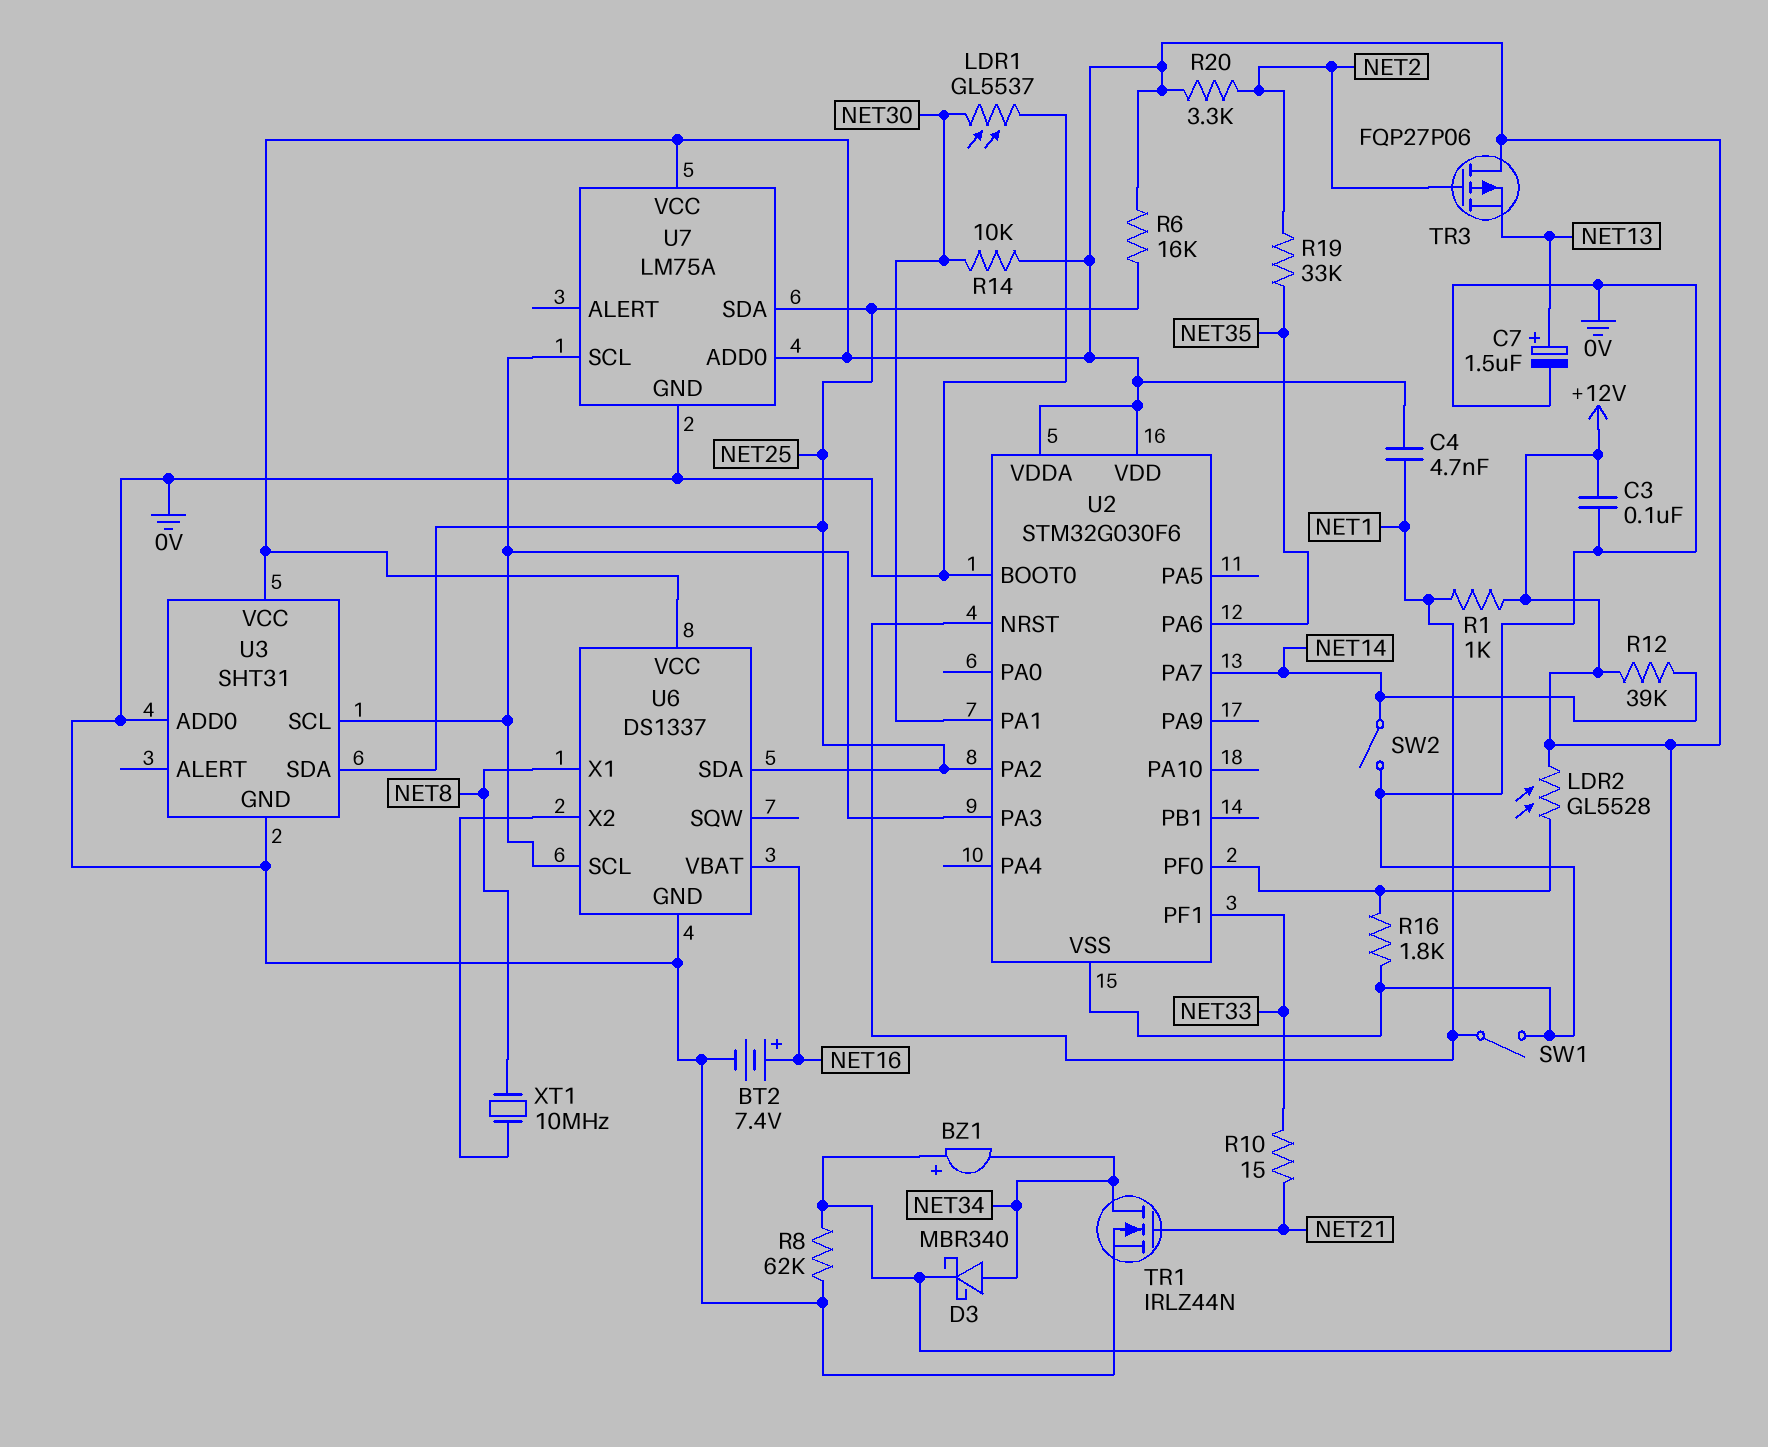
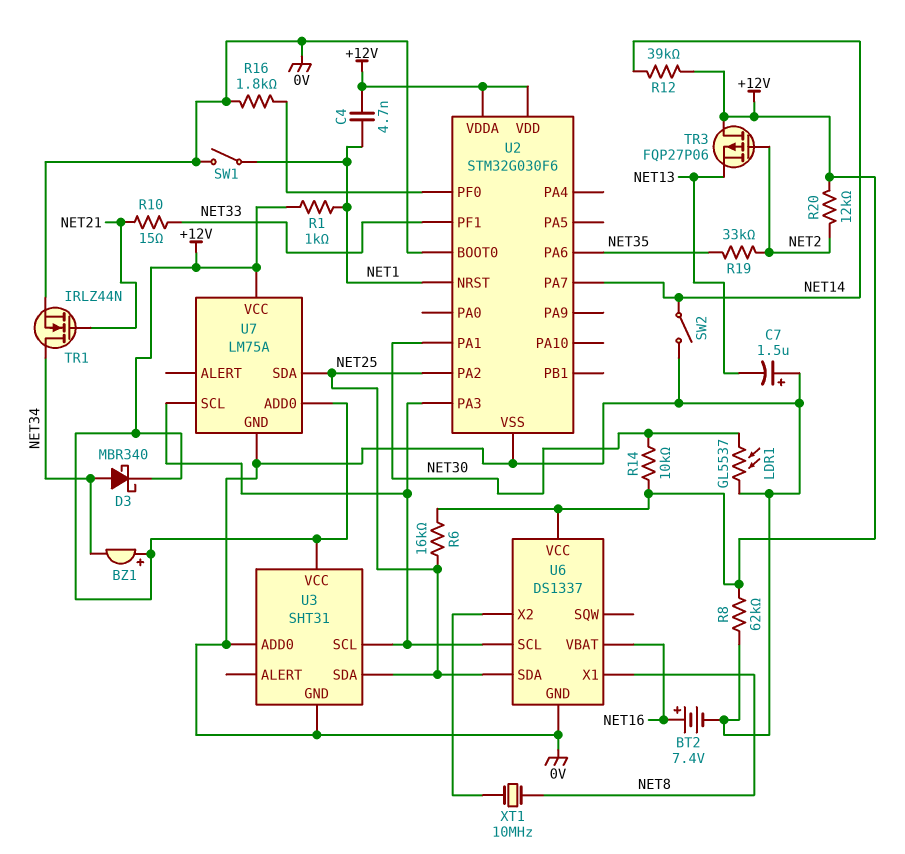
C3: 100nF (+12V, 0V) -> none
C7: 1.5uF (plus NET13, minus 0V) -> 1.5uF (plus 0V, minus NET13)
LDR2: GL5528 (+12V, U2/PF0) -> none
R20: 3.3k (+12V, NET2) -> 12k (+12V, NET2)

